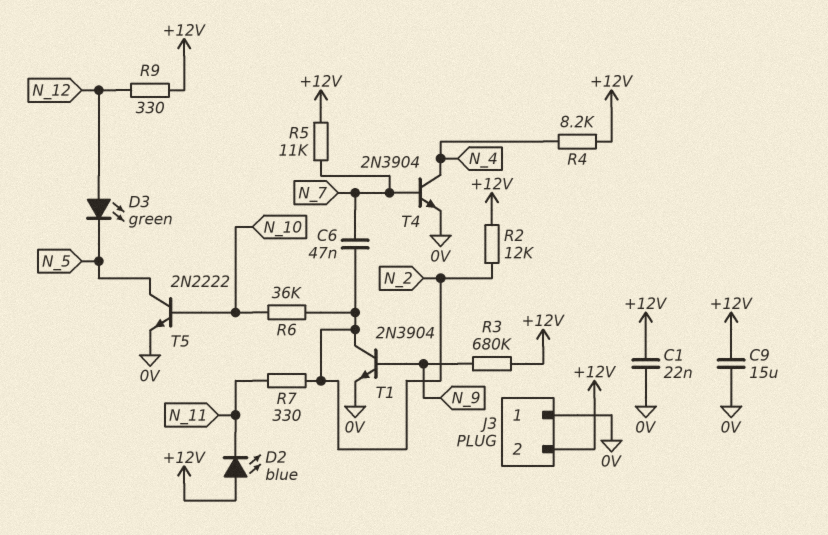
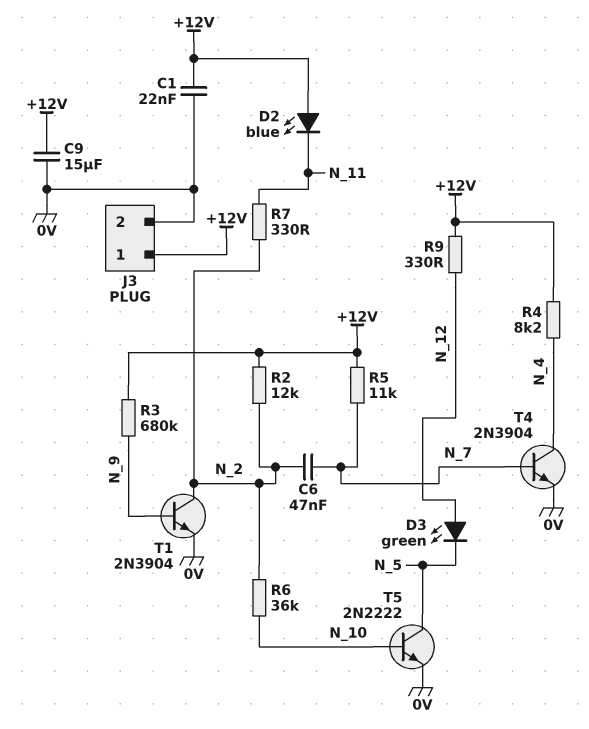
J3 pin 1: 0V -> +12V
J3 pin 2: +12V -> 0V

